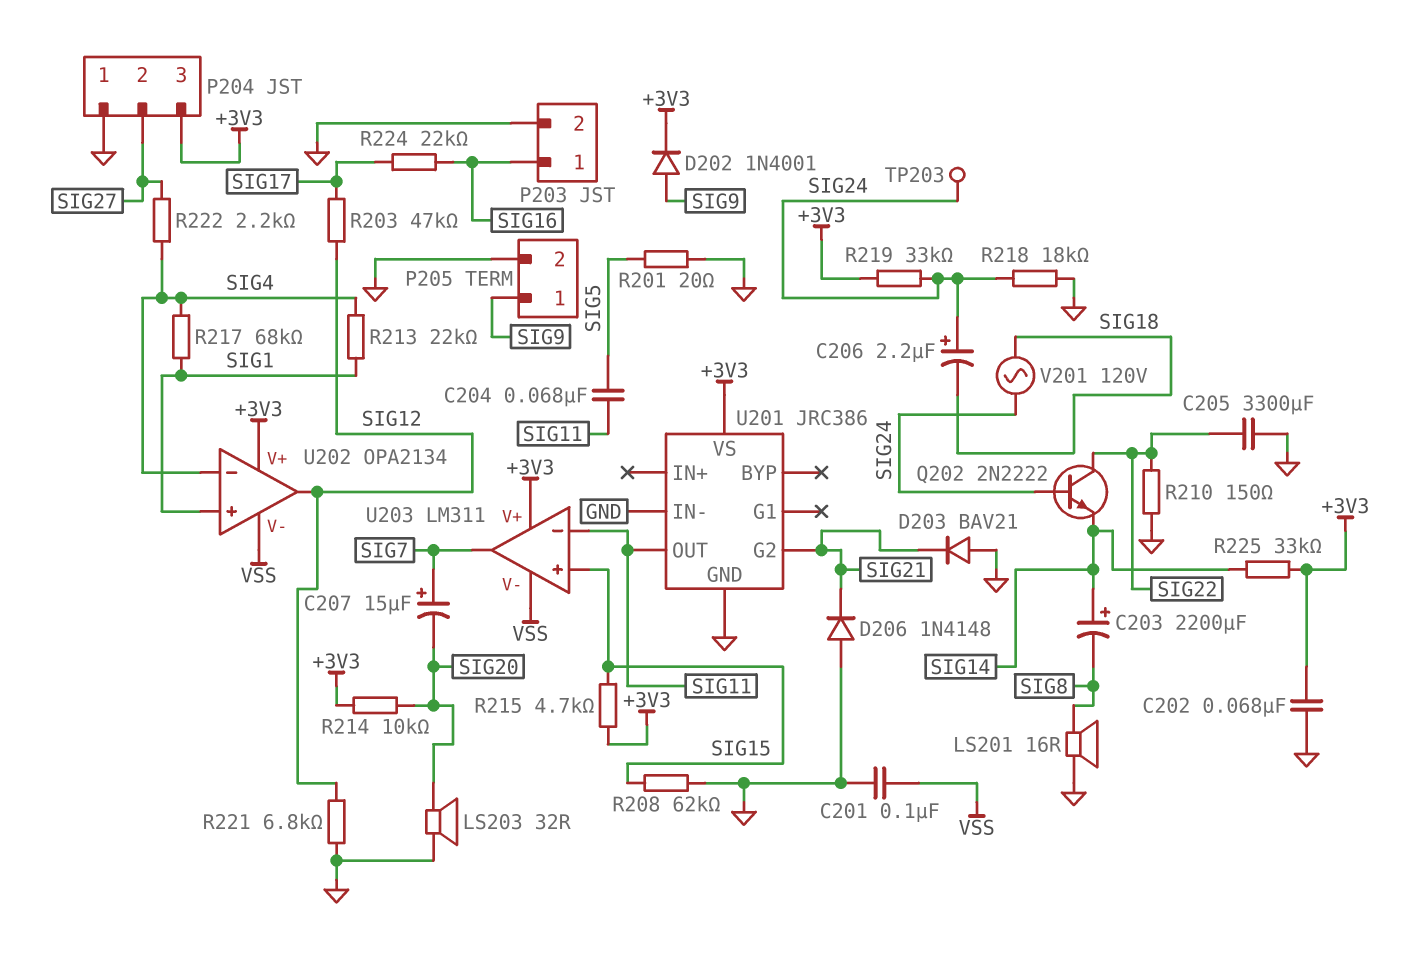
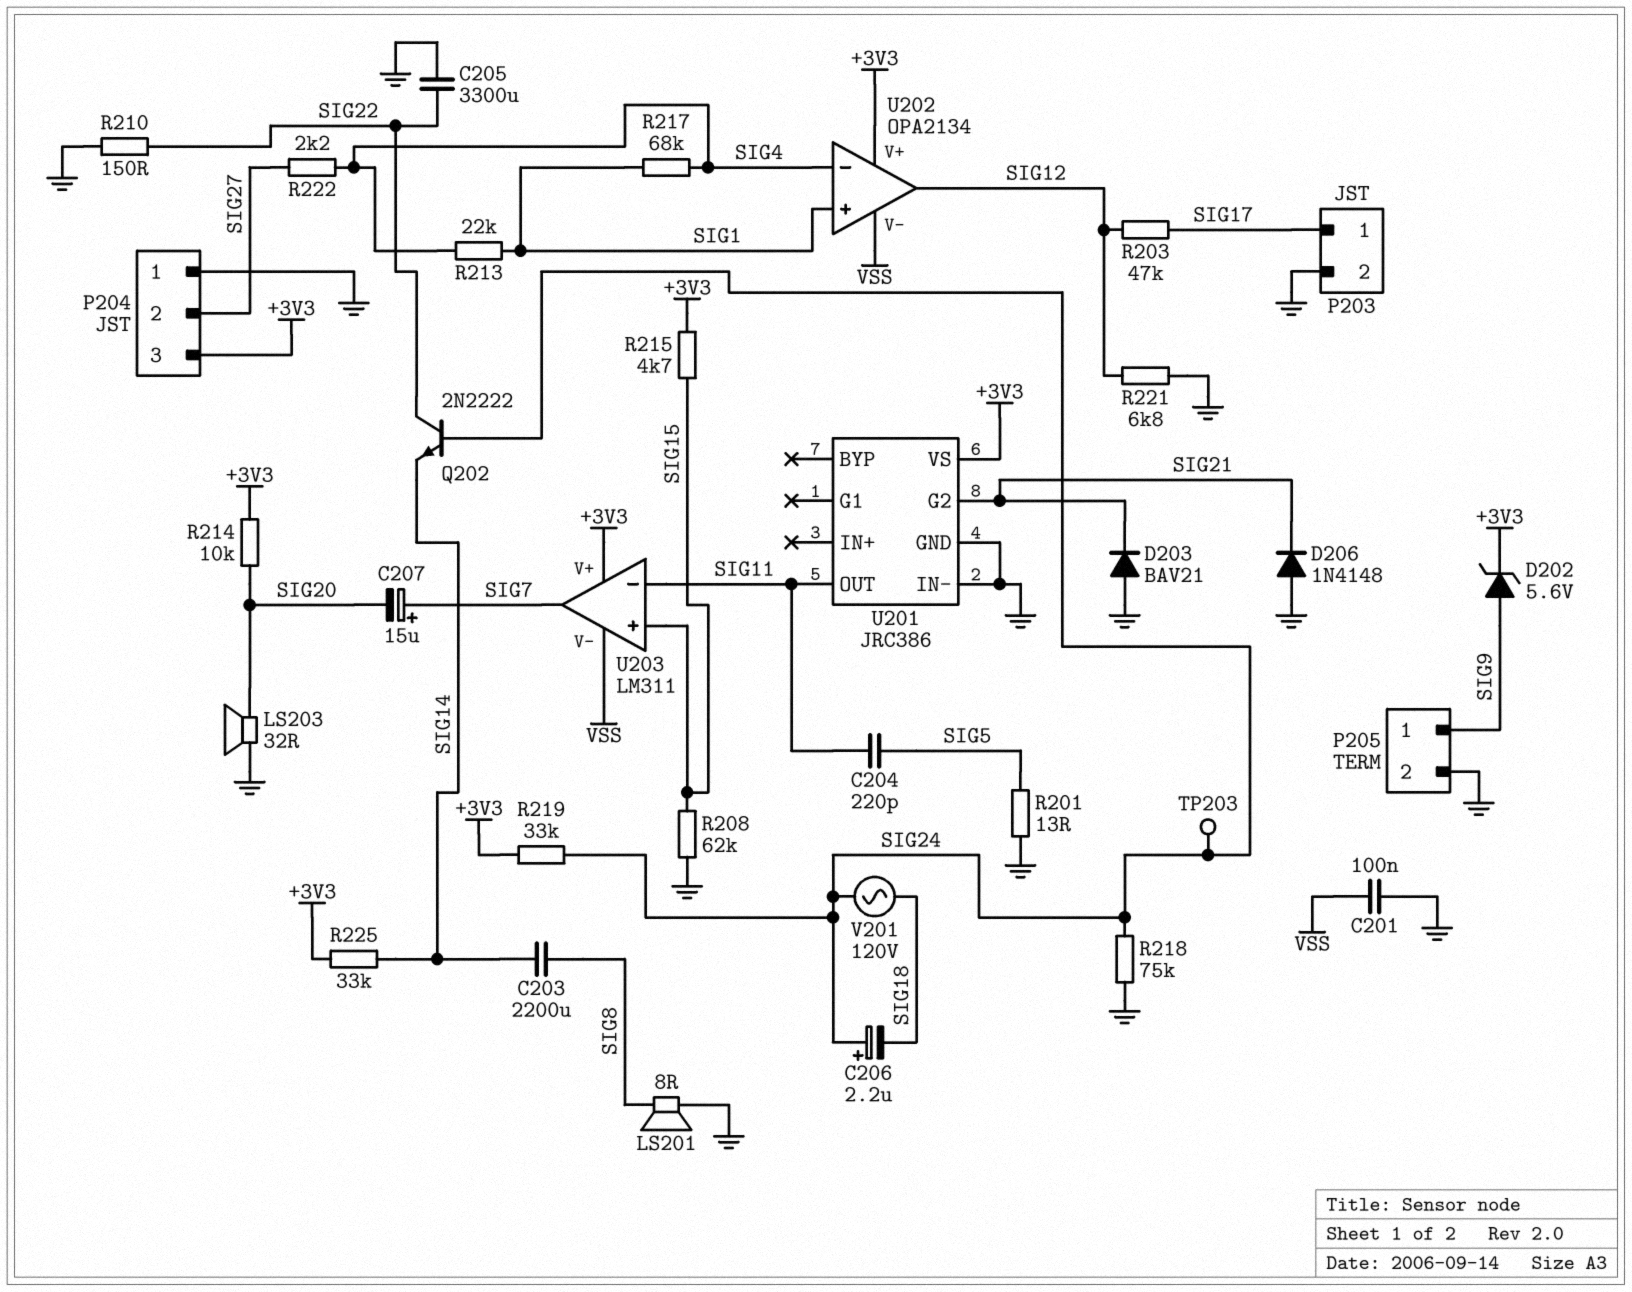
C202: 68nF (+3V3, GND) -> none
C203: 2200uF (plus SIG14, minus SIG8) -> 2200uF (SIG8, SIG14)
C204: 68nF (SIG5, SIG11) -> 220pF (SIG5, SIG11)
D202: diode 1N4001 (A SIG9, K +3V3) -> zener 5.6V (A SIG9, K +3V3)
LS201: speaker 16R (GND, SIG8) -> speaker 8R (GND, SIG8)
P203 pin 1: SIG16 -> SIG17
R201: 20 (GND, SIG5) -> 13 (GND, SIG5)
R218: 18k (GND, SIG24) -> 75k (GND, SIG24)
R224: 22k (SIG16, SIG17) -> none

